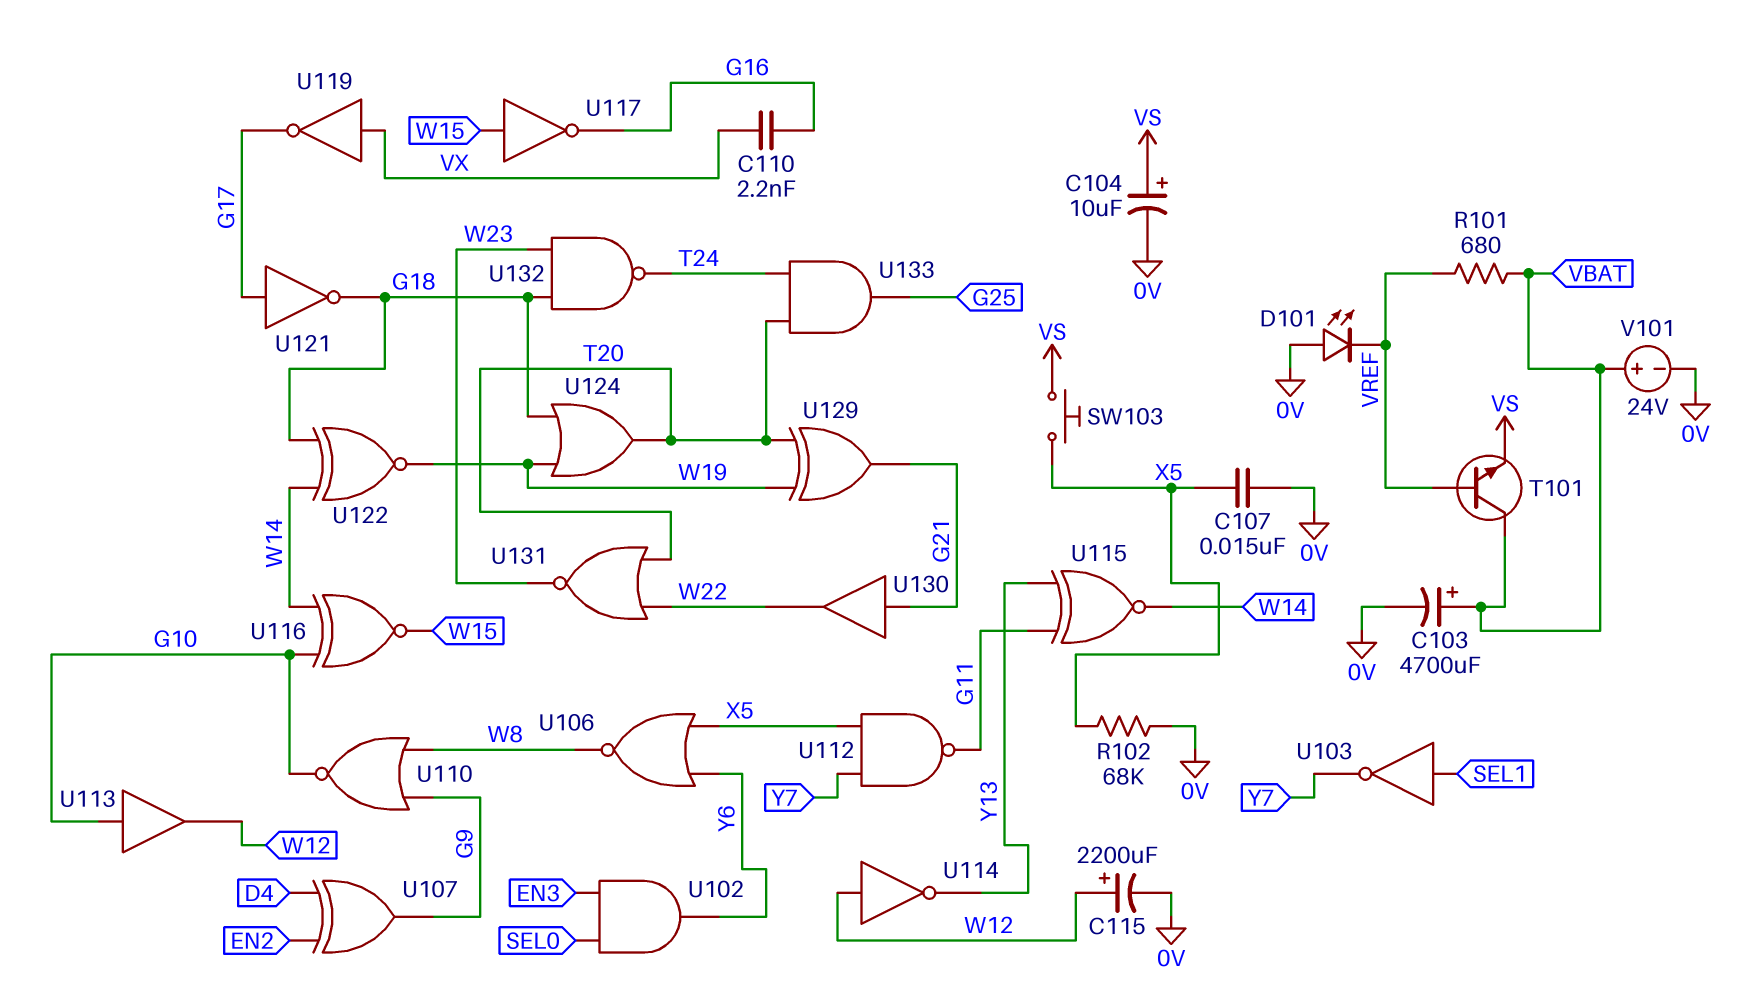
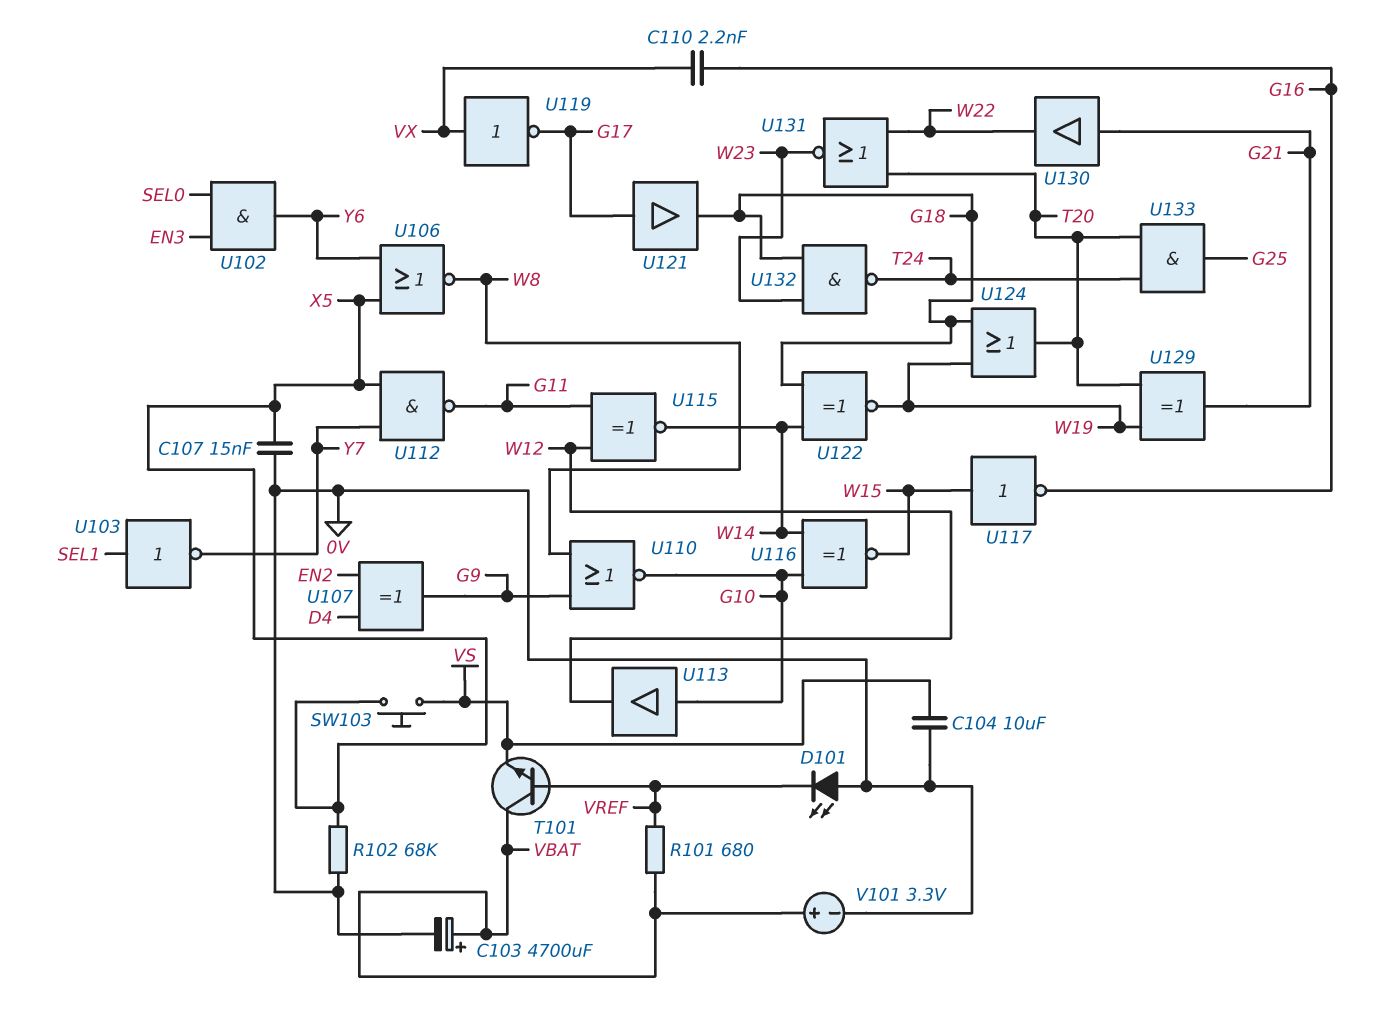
C104: 10uF (plus VS, minus 0V) -> 10uF (0V, VS)
C115: 2200uF (plus W12, minus 0V) -> none
U114: NOT (in W12, out Y13) -> none
U115: XNOR (in G11, in Y13, out W14) -> XNOR (in G11, in W12, out W14)
U121: NOT (in G17, out G18) -> buffer (in G17, out G18)
V101: 24V (plus VBAT, minus 0V) -> 3.3V (plus VBAT, minus 0V)

